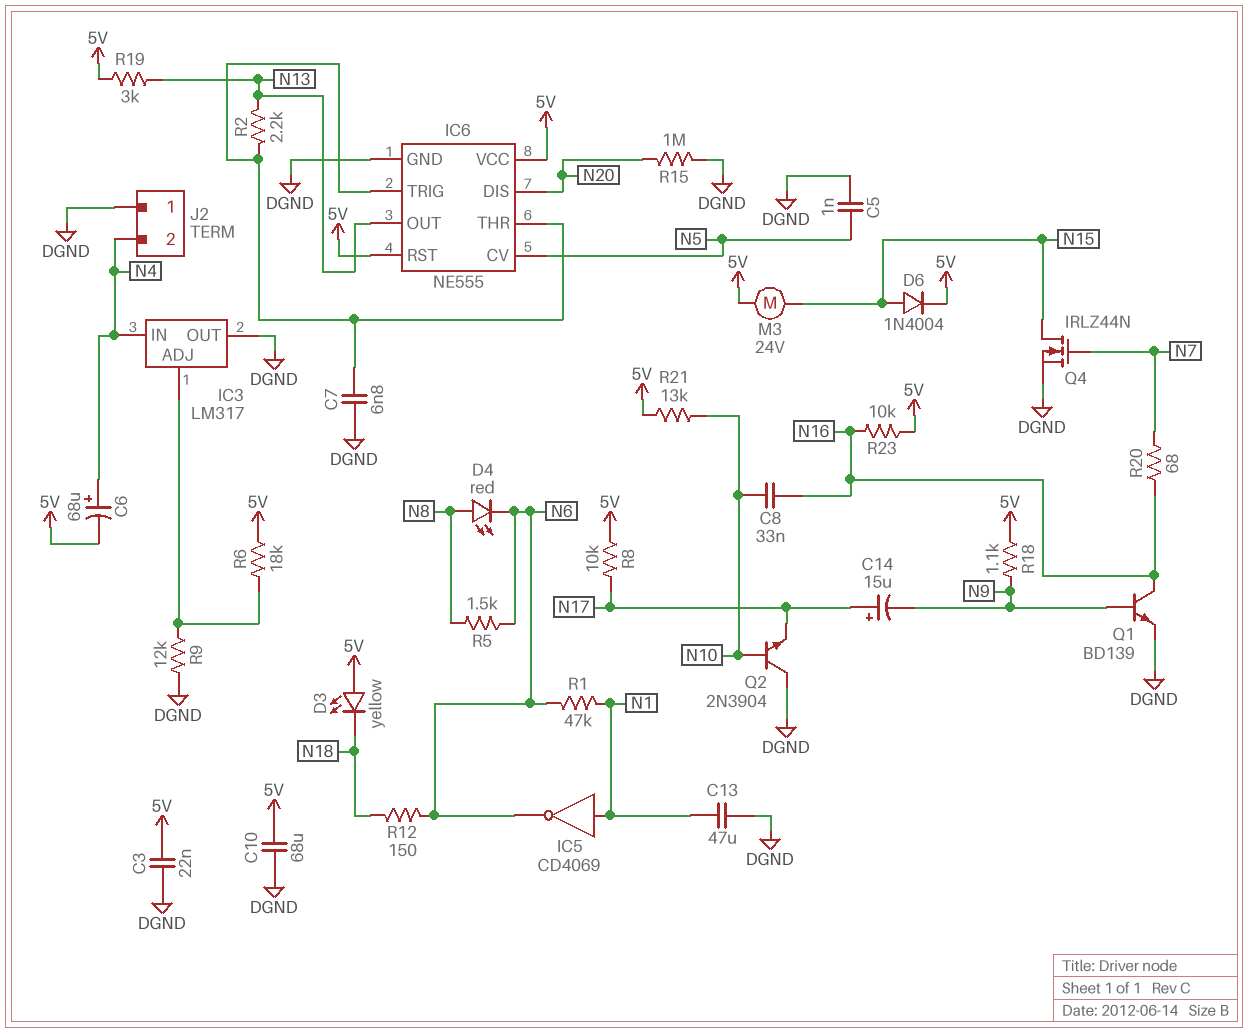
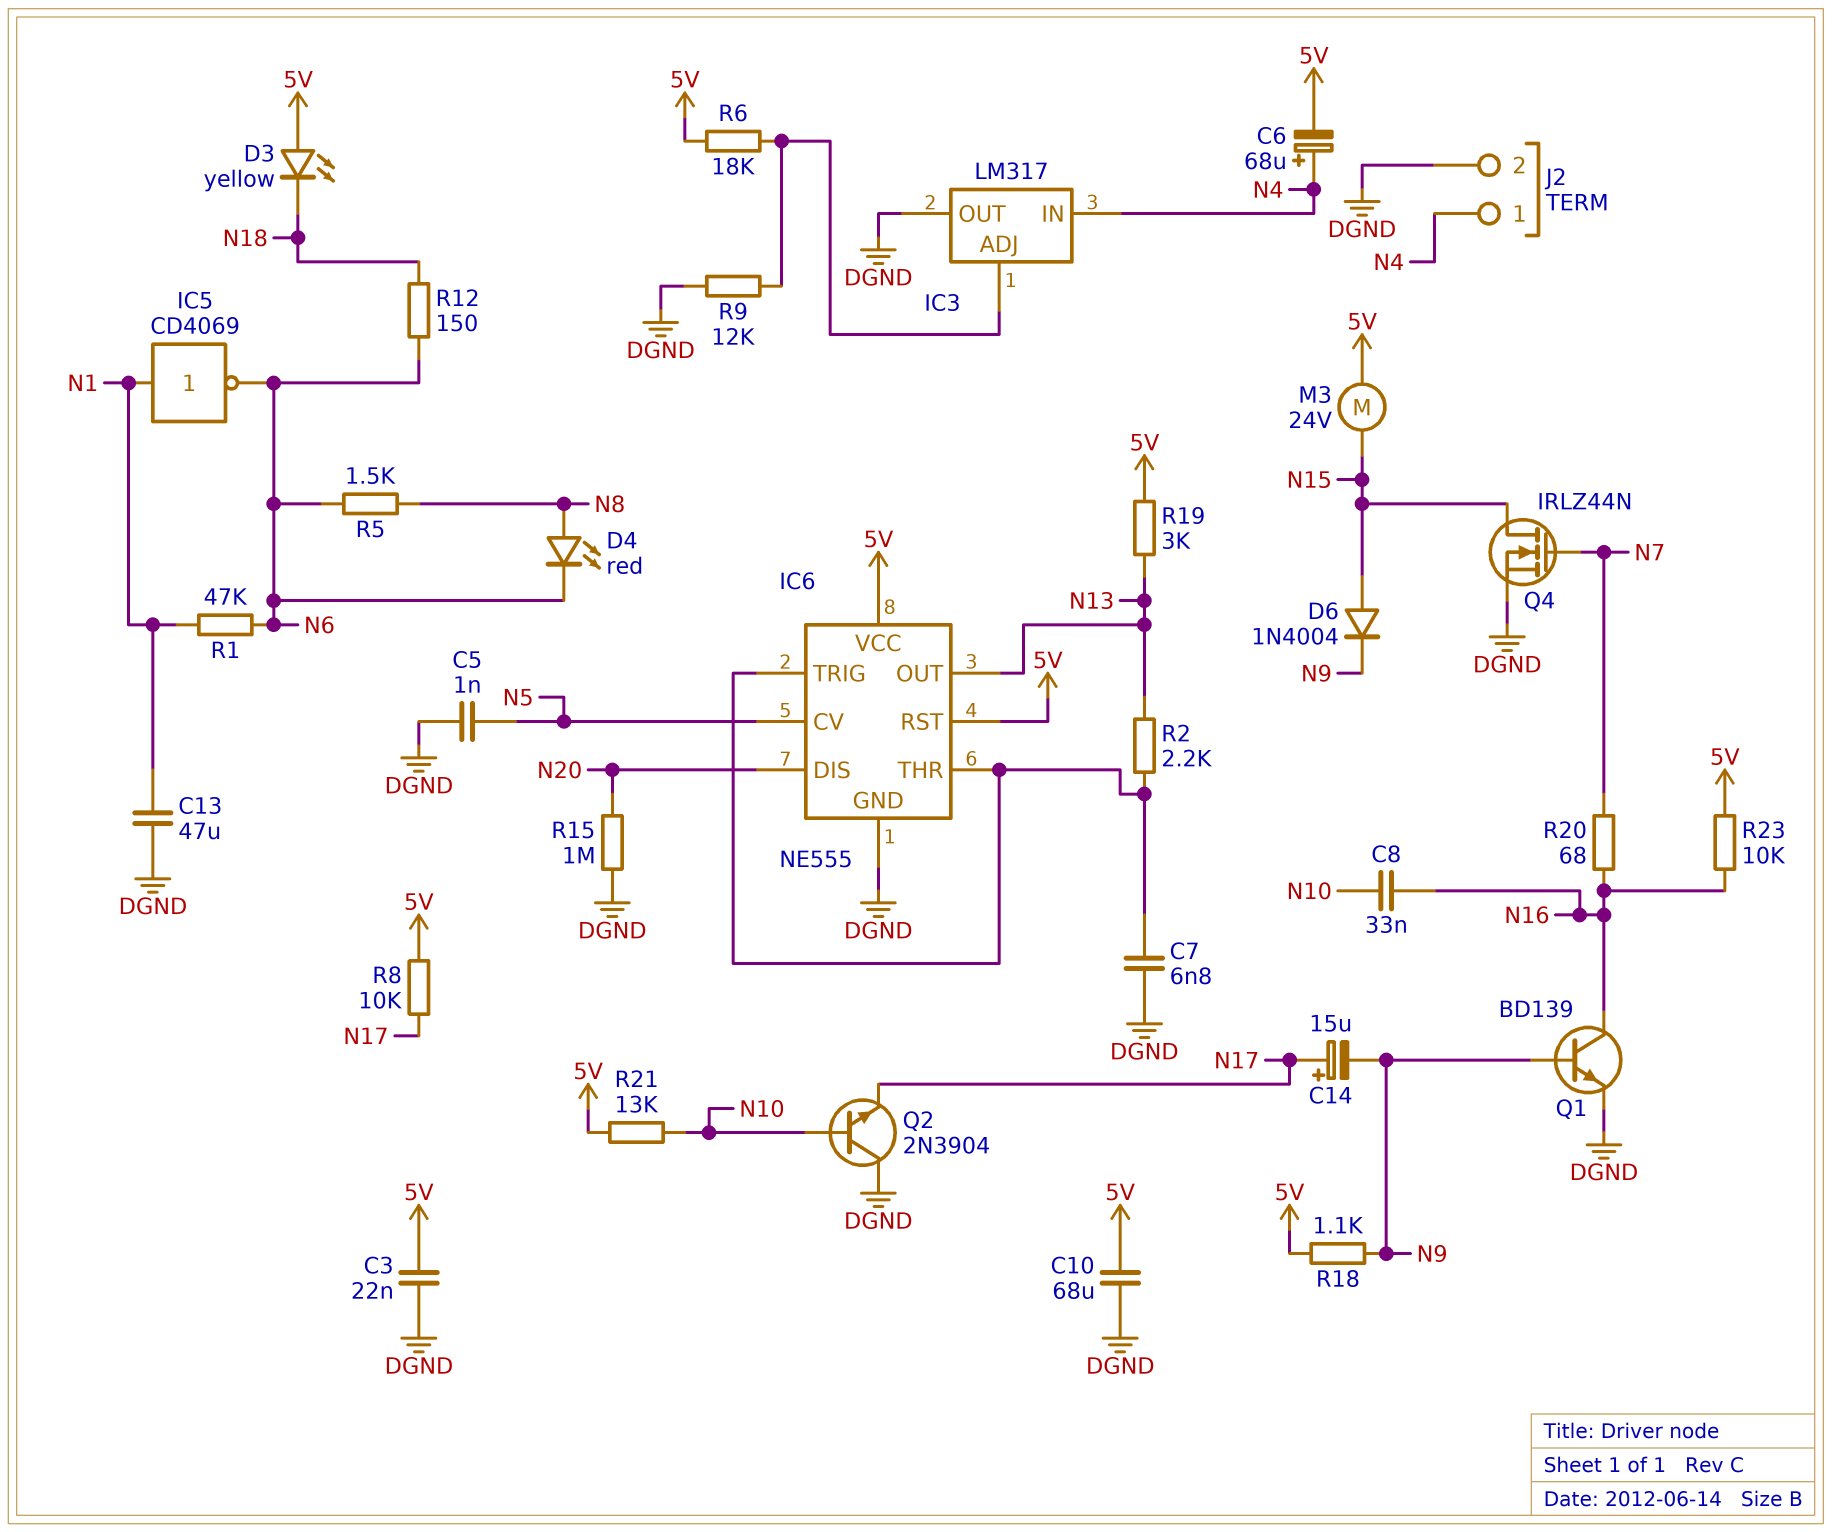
D6: diode 1N4004 (A N15, K 5V) -> diode 1N4004 (A N15, K N9)
J2 pin 1: DGND -> N4
J2 pin 2: N4 -> DGND

